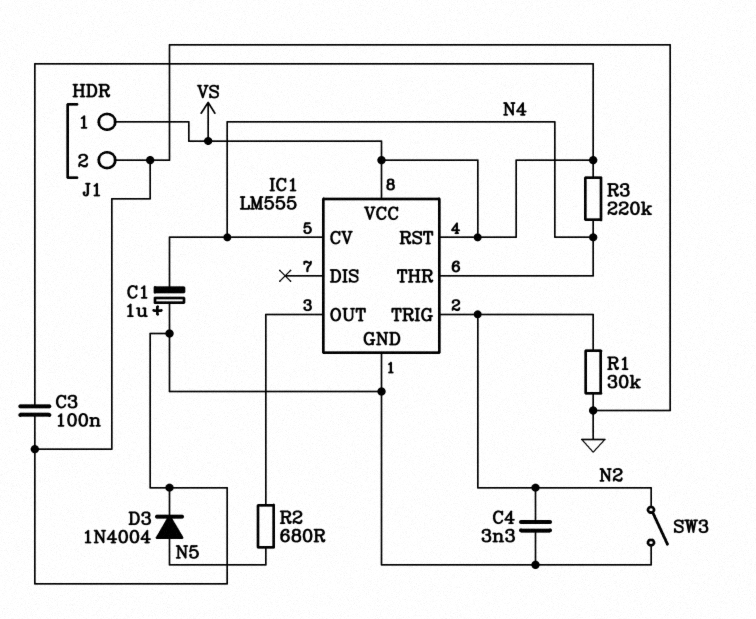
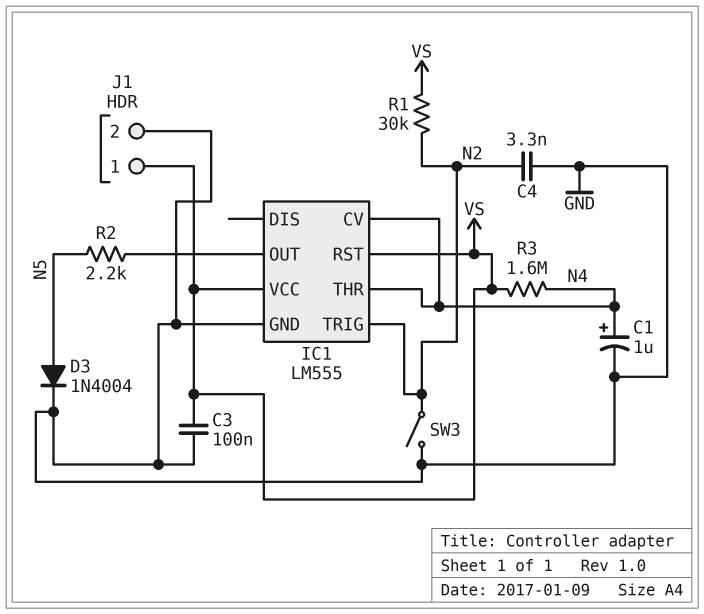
C1: 1uF (plus GND, minus N4) -> 1uF (plus N4, minus GND)
R1: 30k (GND, N2) -> 30k (N2, VS)
R2: 680 (IC1/OUT, N5) -> 2.2k (IC1/OUT, N5)
R3: 220k (N4, VS) -> 1.6M (N4, VS)

